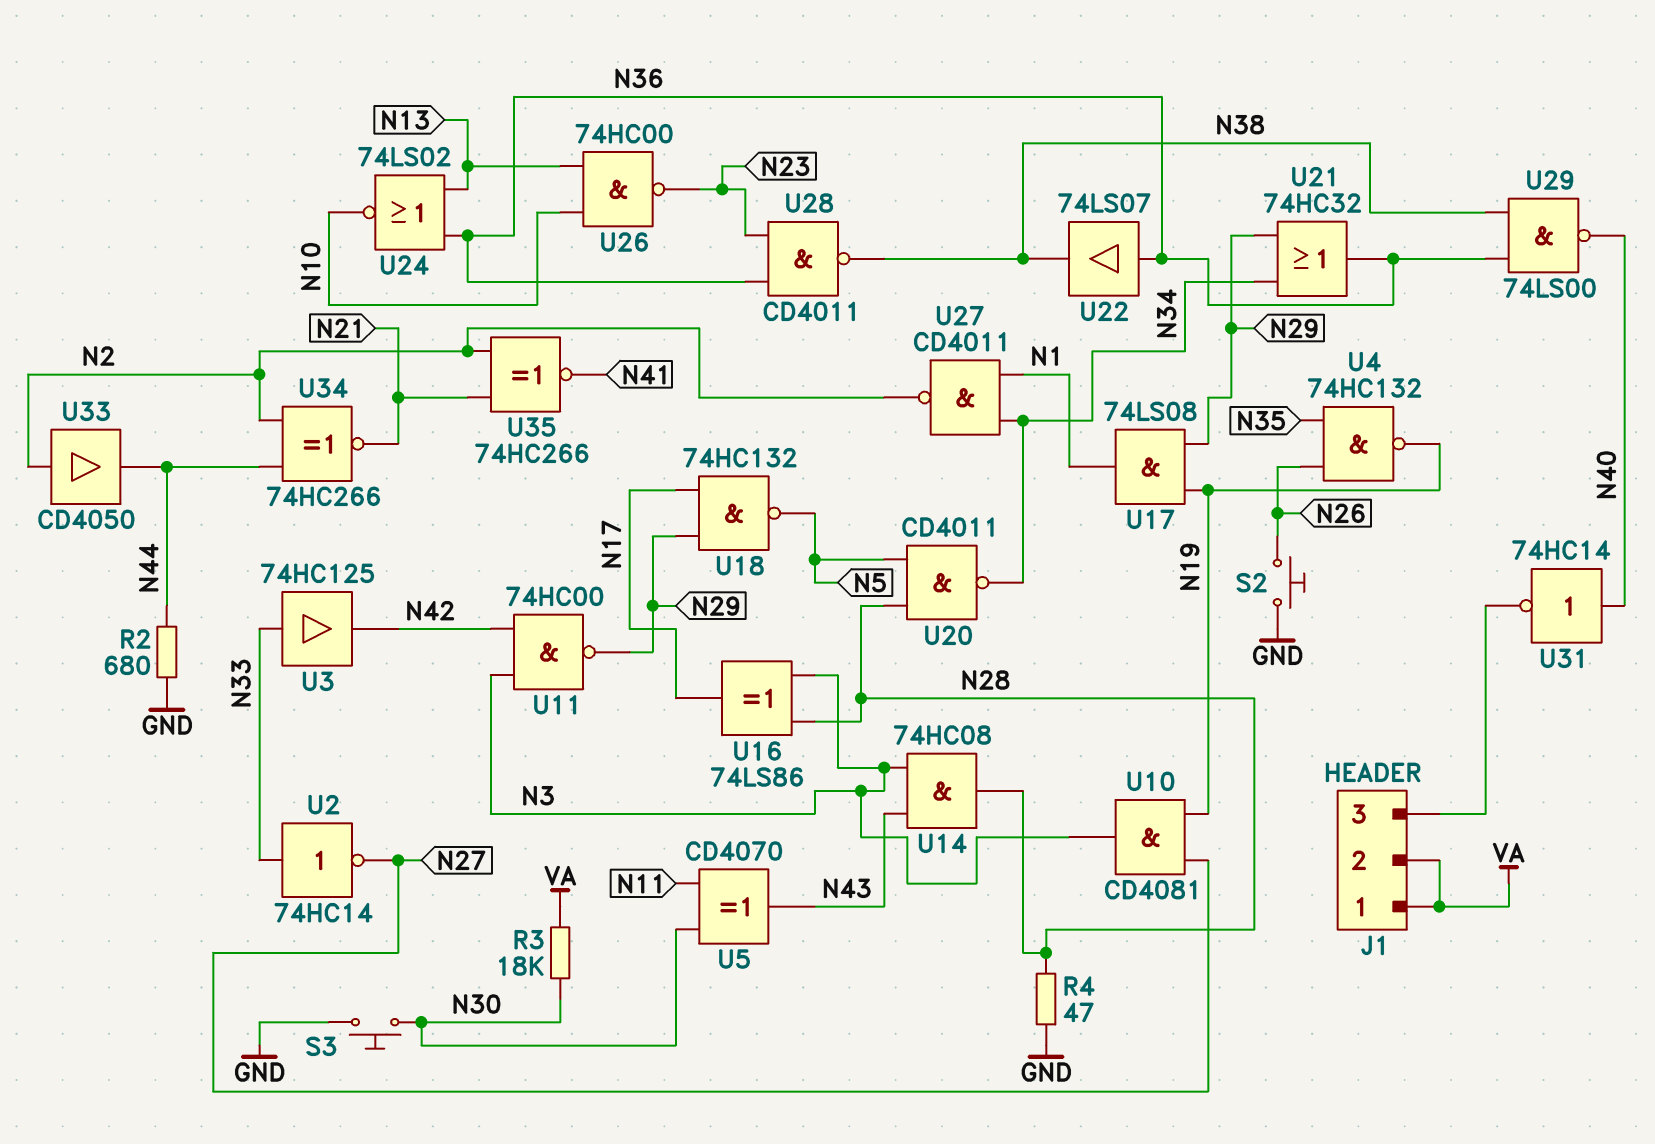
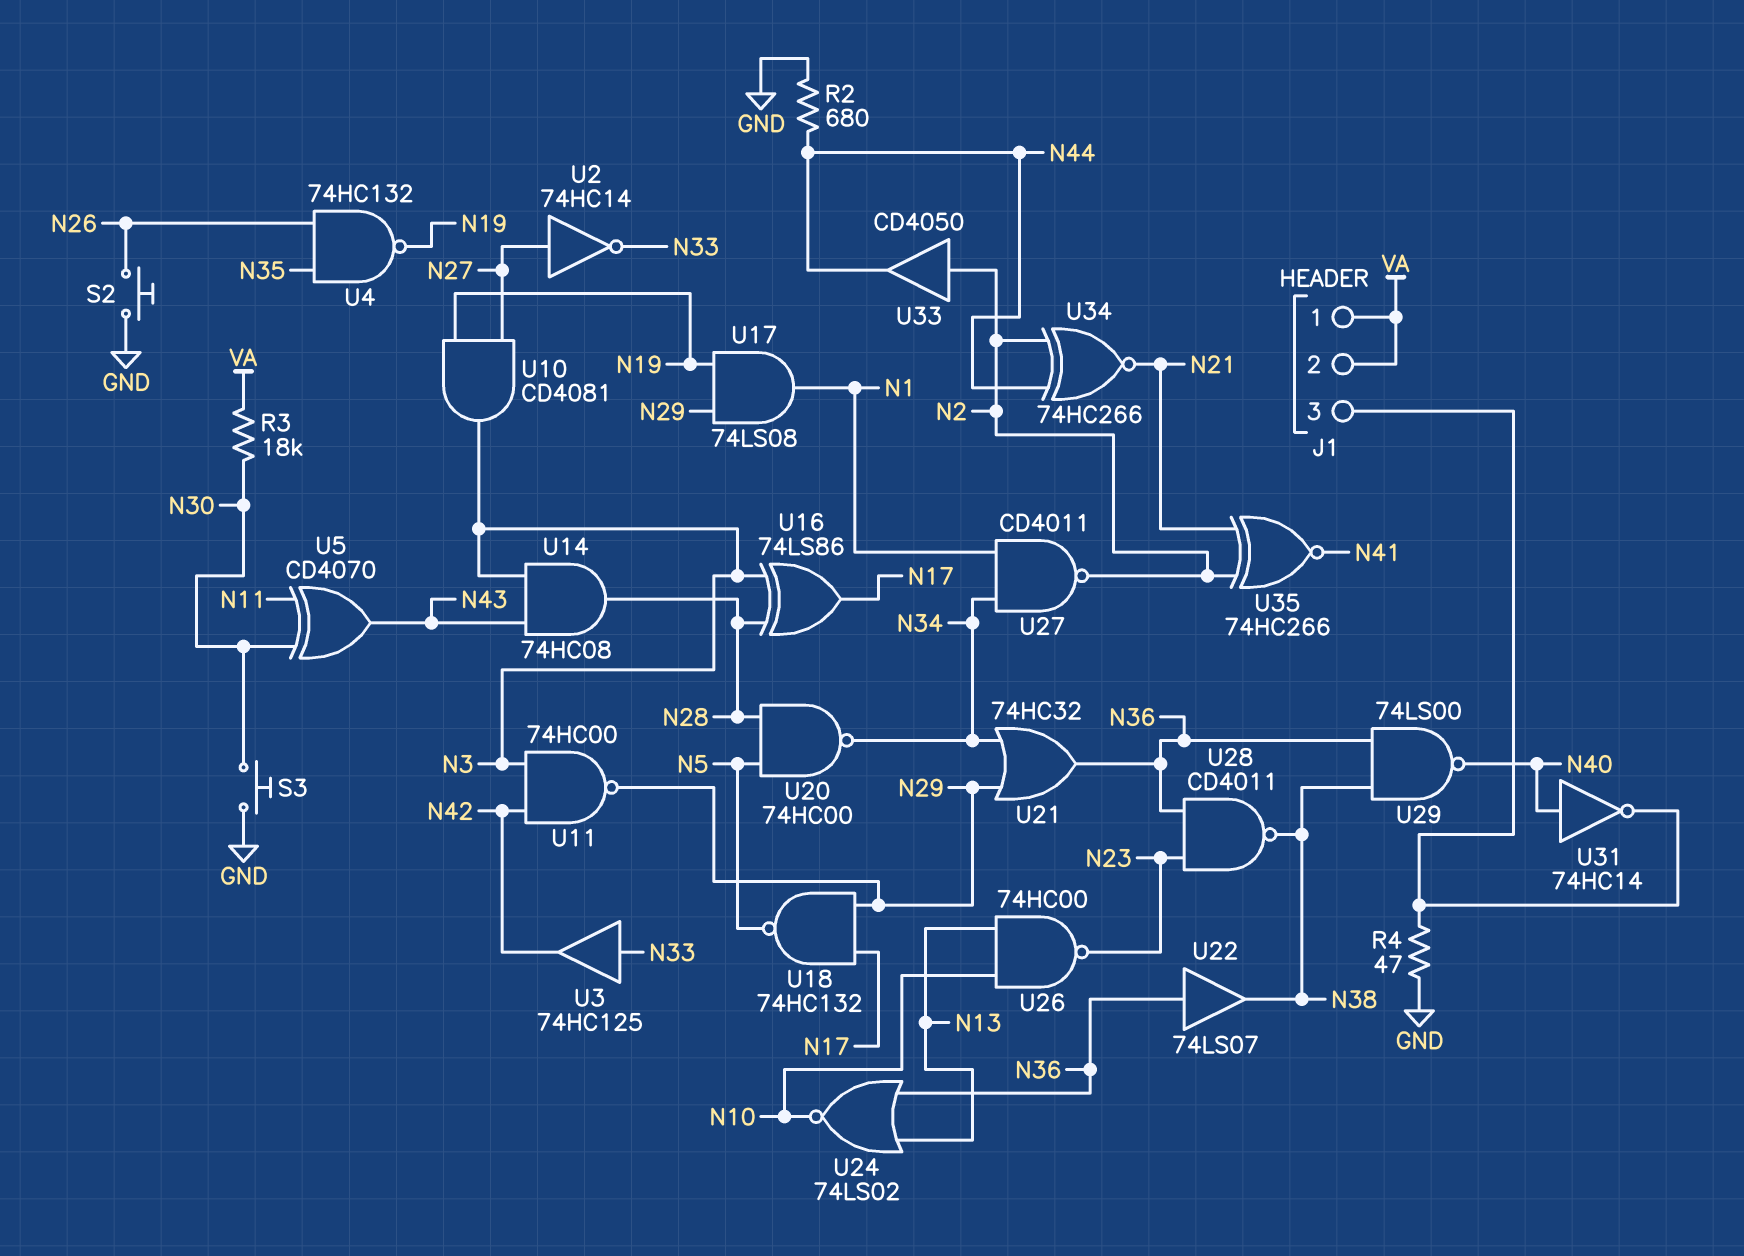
R4: 47 (GND, N28) -> 47 (GND, J1/3)
U2: NOT 74HC14 (in N33, out N27) -> NOT 74HC14 (in N27, out N33)
U20: NAND CD4011 (in N5, in N28, out N34) -> NAND 74HC00 (in N5, in N28, out N34)

